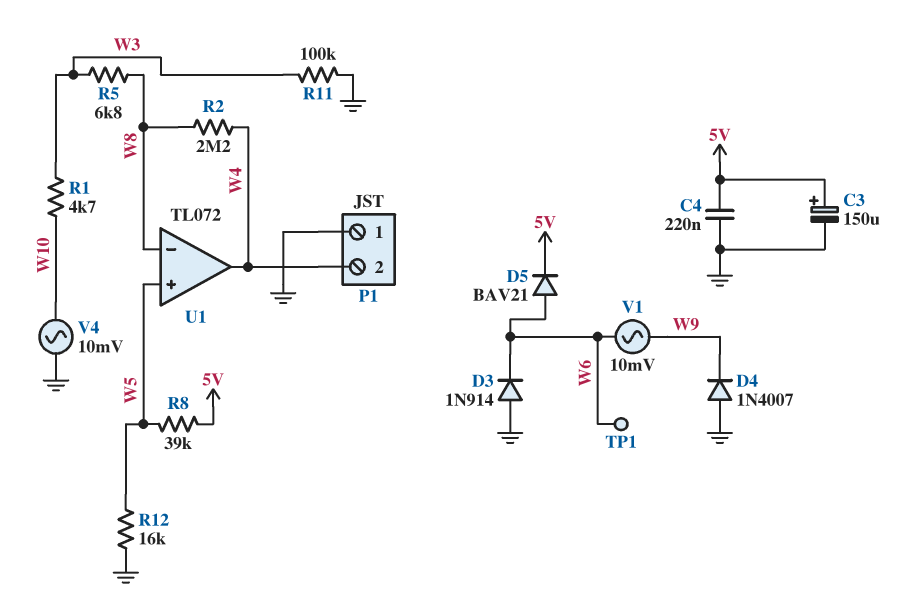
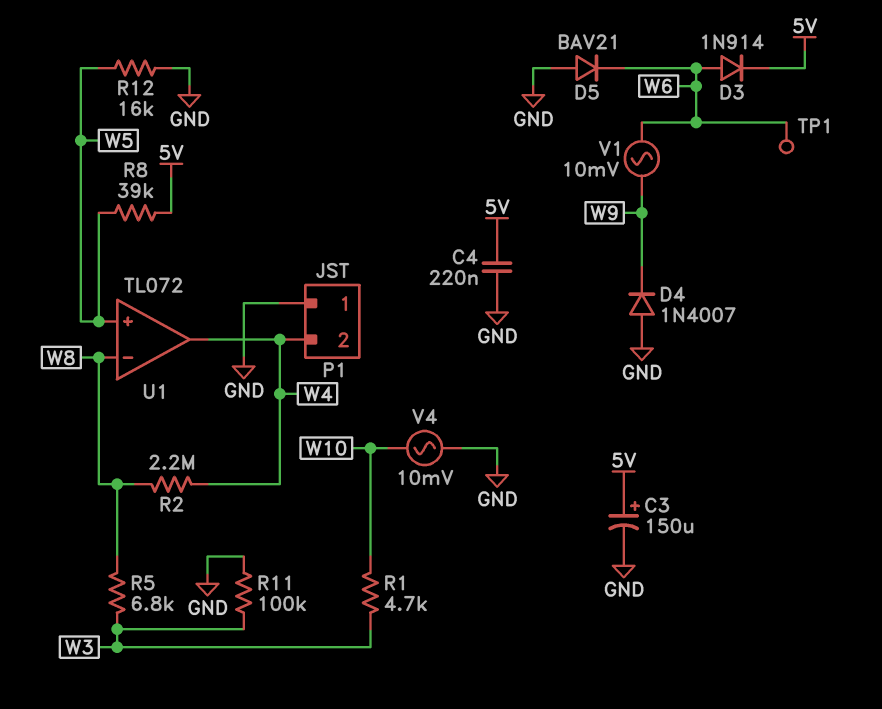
D3: diode 1N914 (A GND, K W6) -> diode 1N914 (A W6, K 5V)
D5: diode BAV21 (A W6, K 5V) -> diode BAV21 (A GND, K W6)

